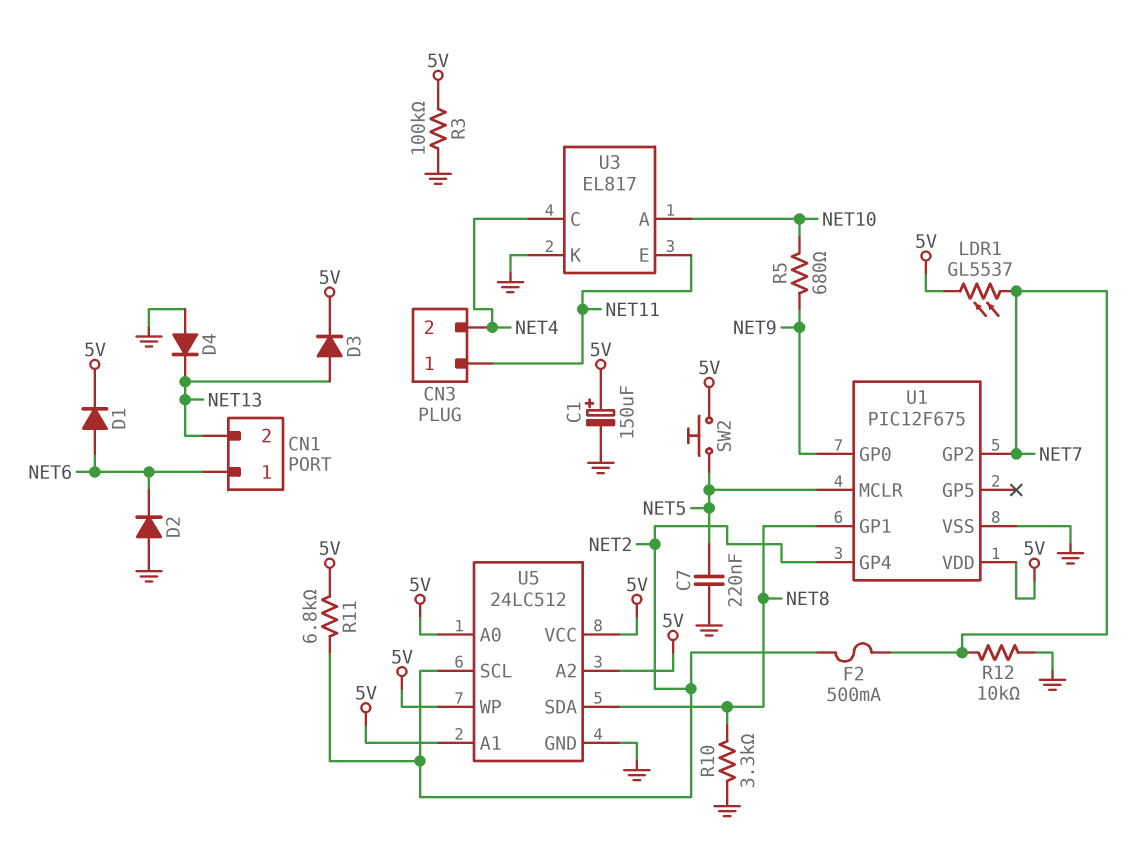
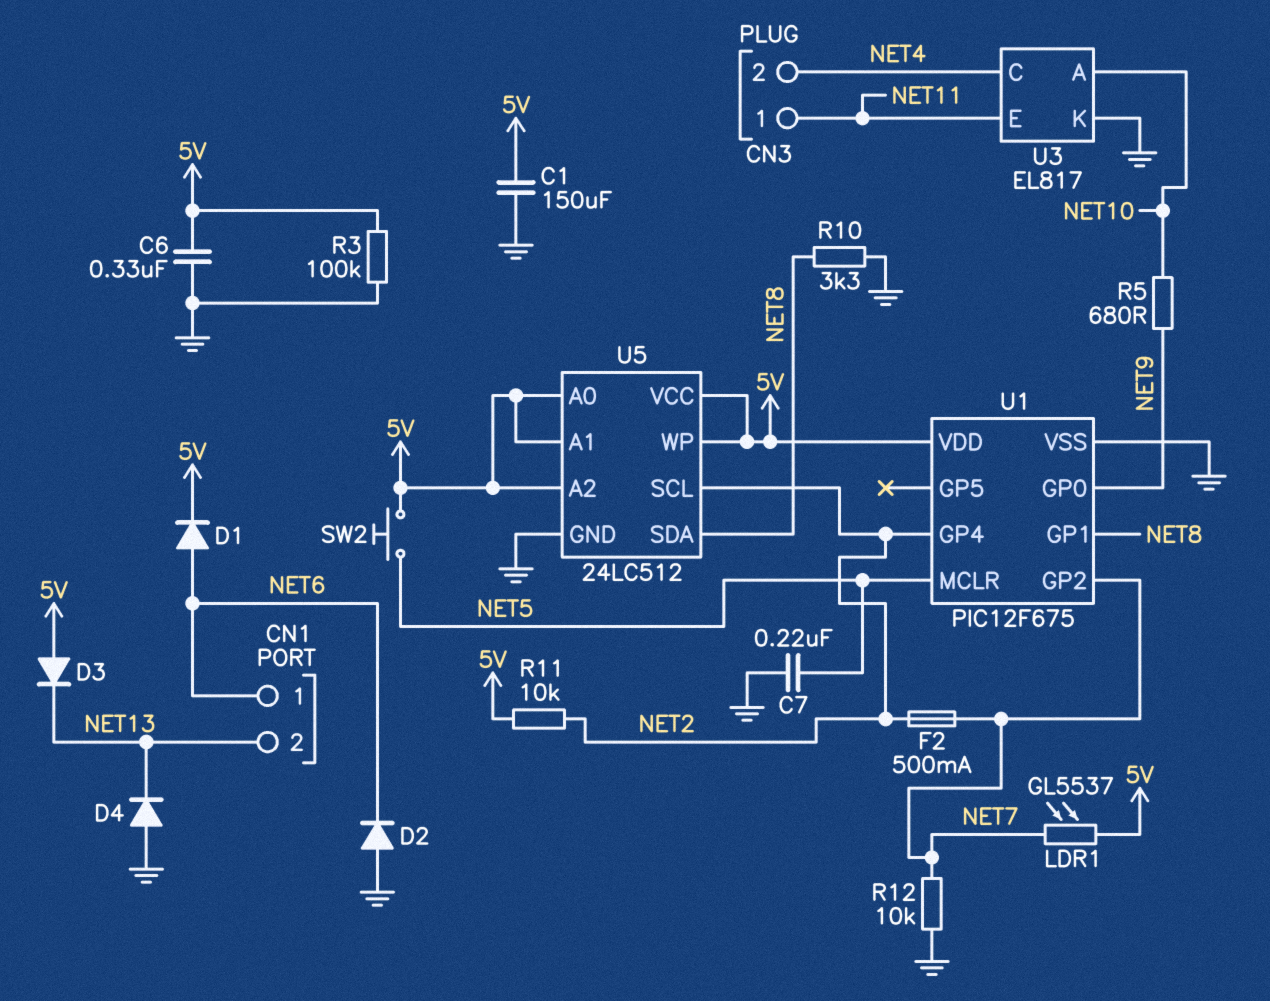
C1: 150uF (plus 5V, minus GND) -> 150uF (5V, GND)
C6: none -> 330nF (5V, GND)
D3: diode (A NET13, K 5V) -> diode (A 5V, K NET13)
R11: 6.8k (5V, NET2) -> 10k (5V, NET2)

